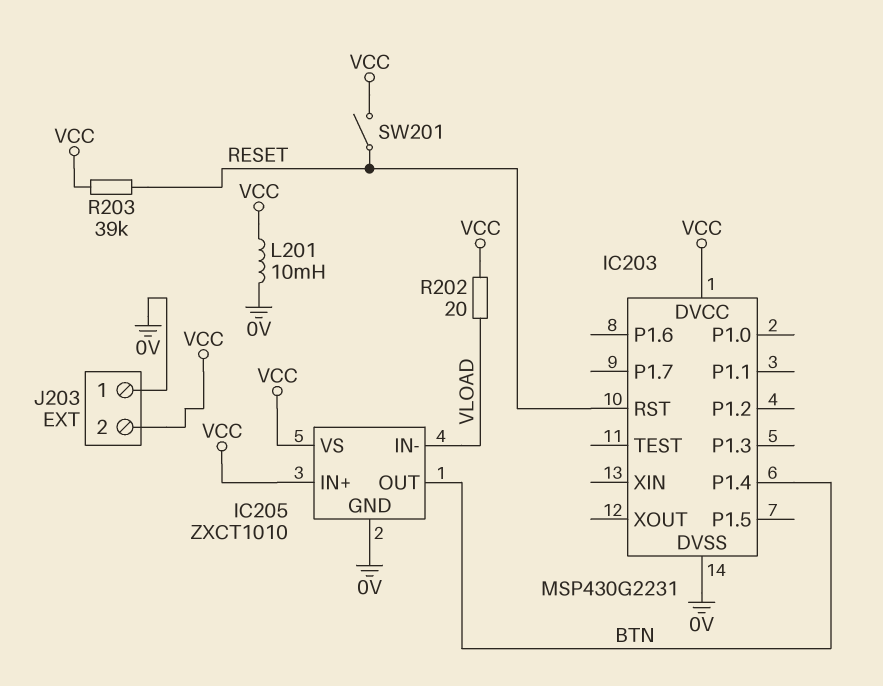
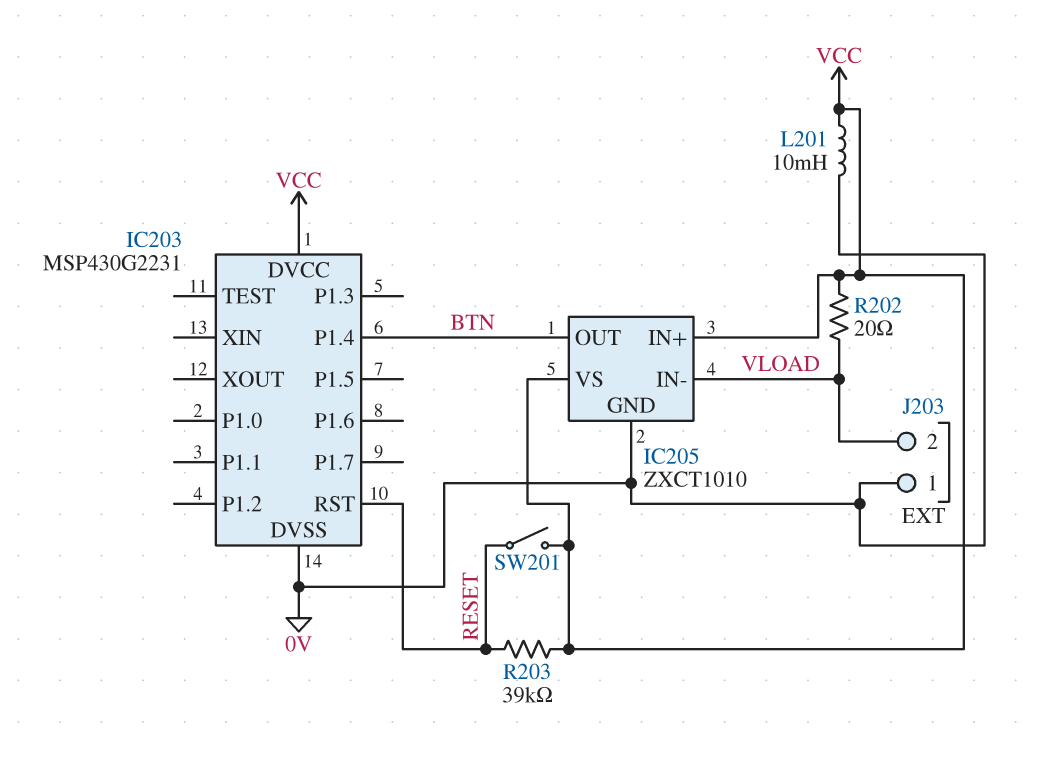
J203 pin 2: VCC -> VLOAD

